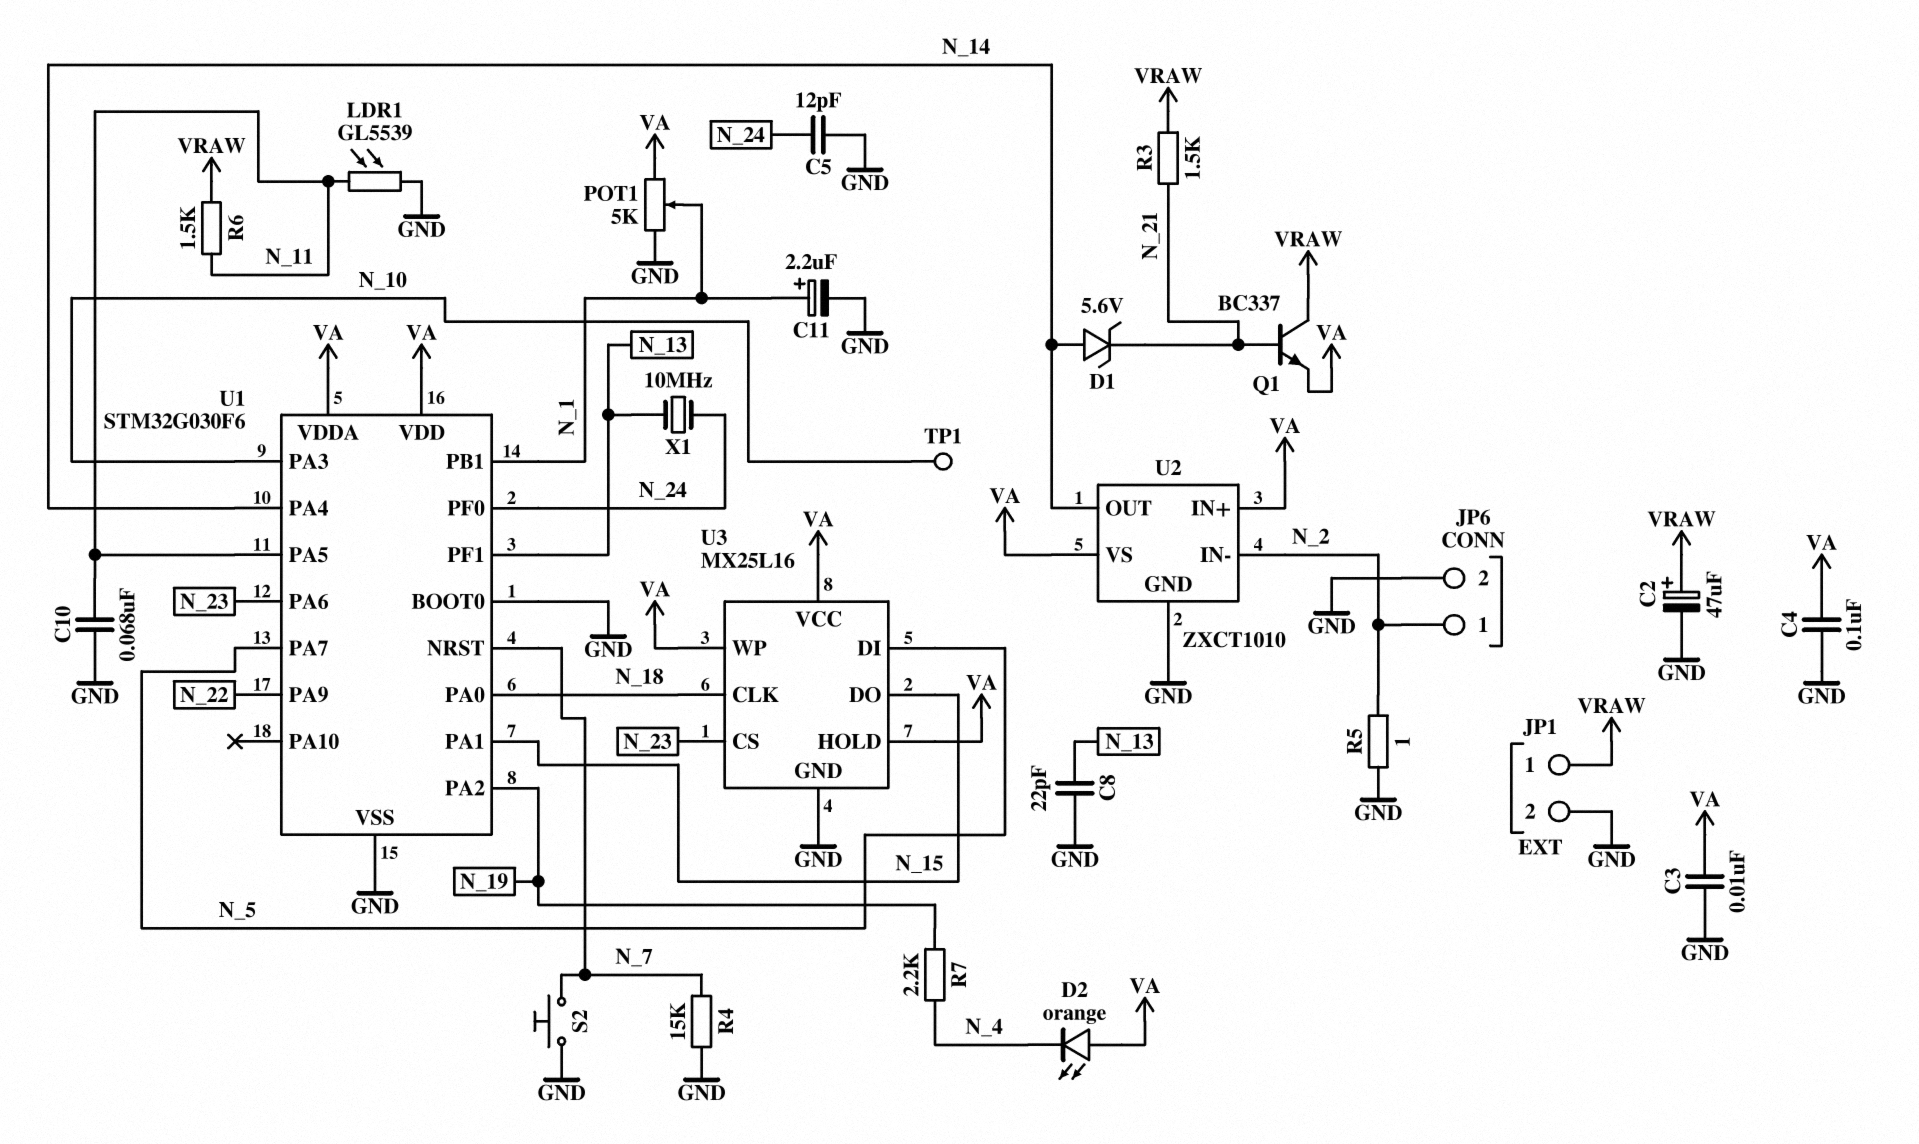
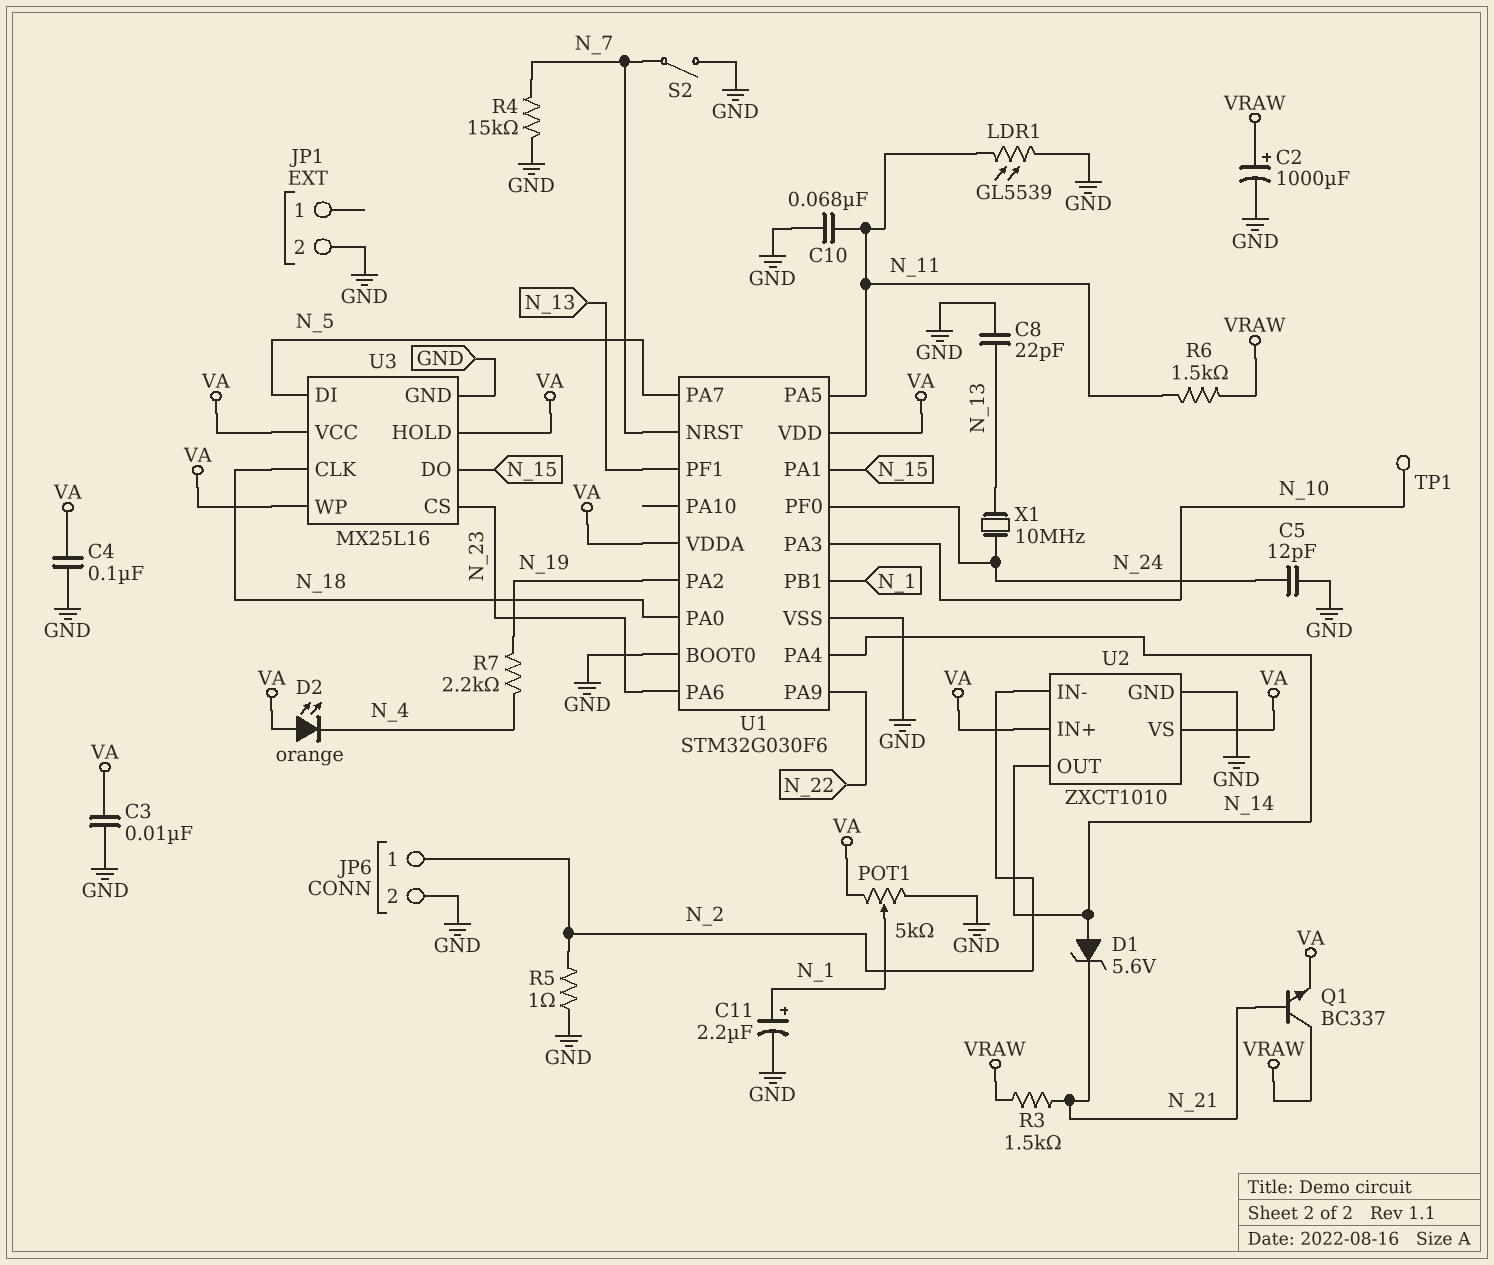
C2: 47uF (plus VRAW, minus GND) -> 1000uF (plus VRAW, minus GND)
JP1 pin 1: VRAW -> none
S2: button (GND, N_7) -> switch (GND, N_7)

